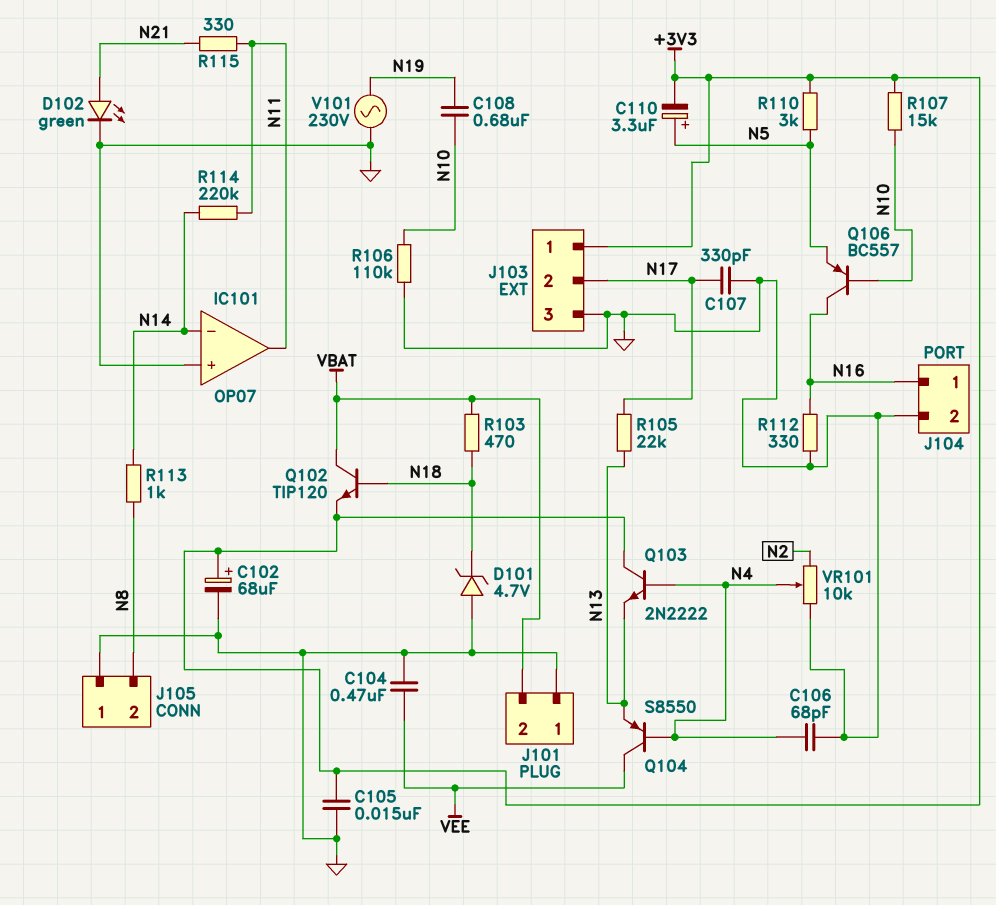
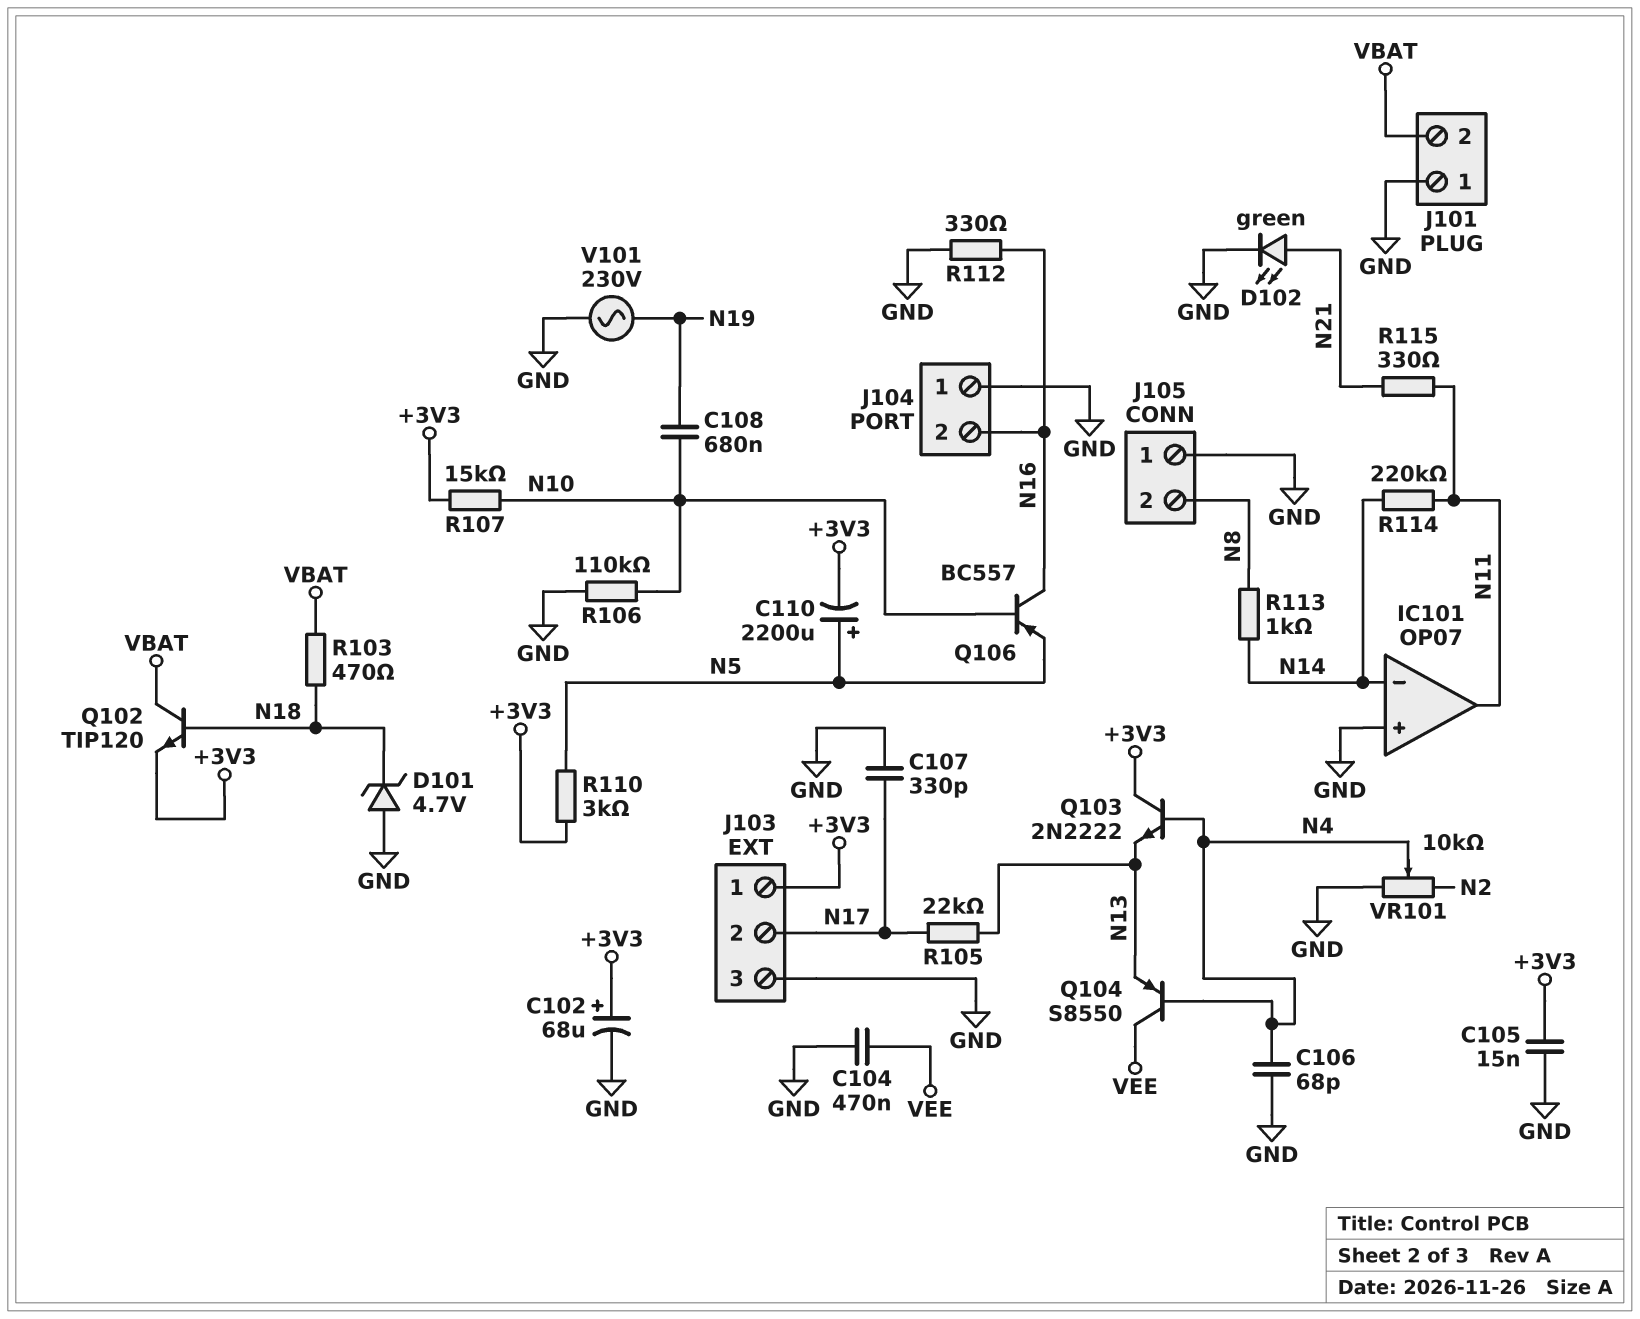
C110: 3.3uF (plus N5, minus +3V3) -> 2200uF (plus N5, minus +3V3)
J104 pin 1: N16 -> GND
J104 pin 2: GND -> N16

